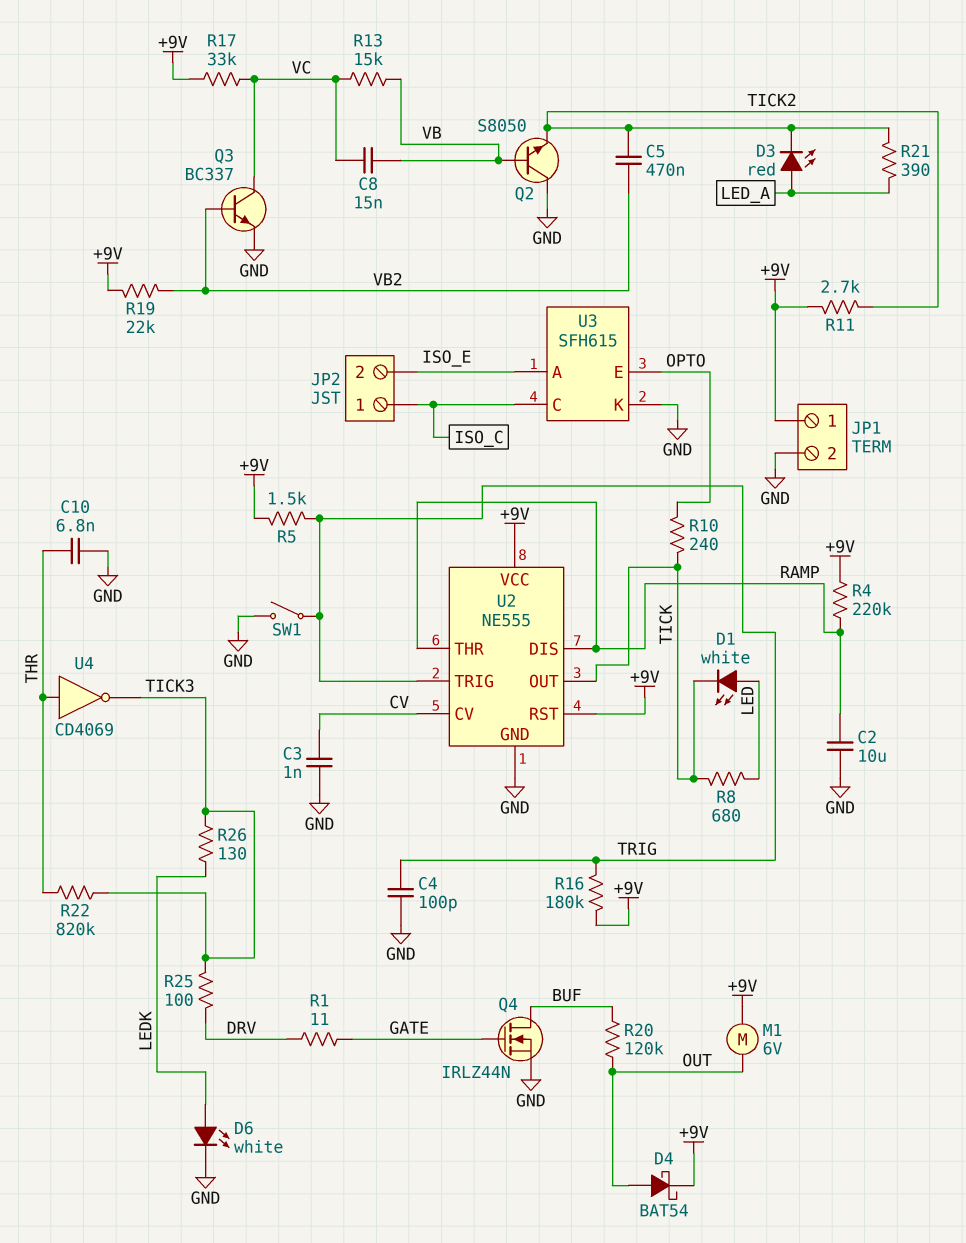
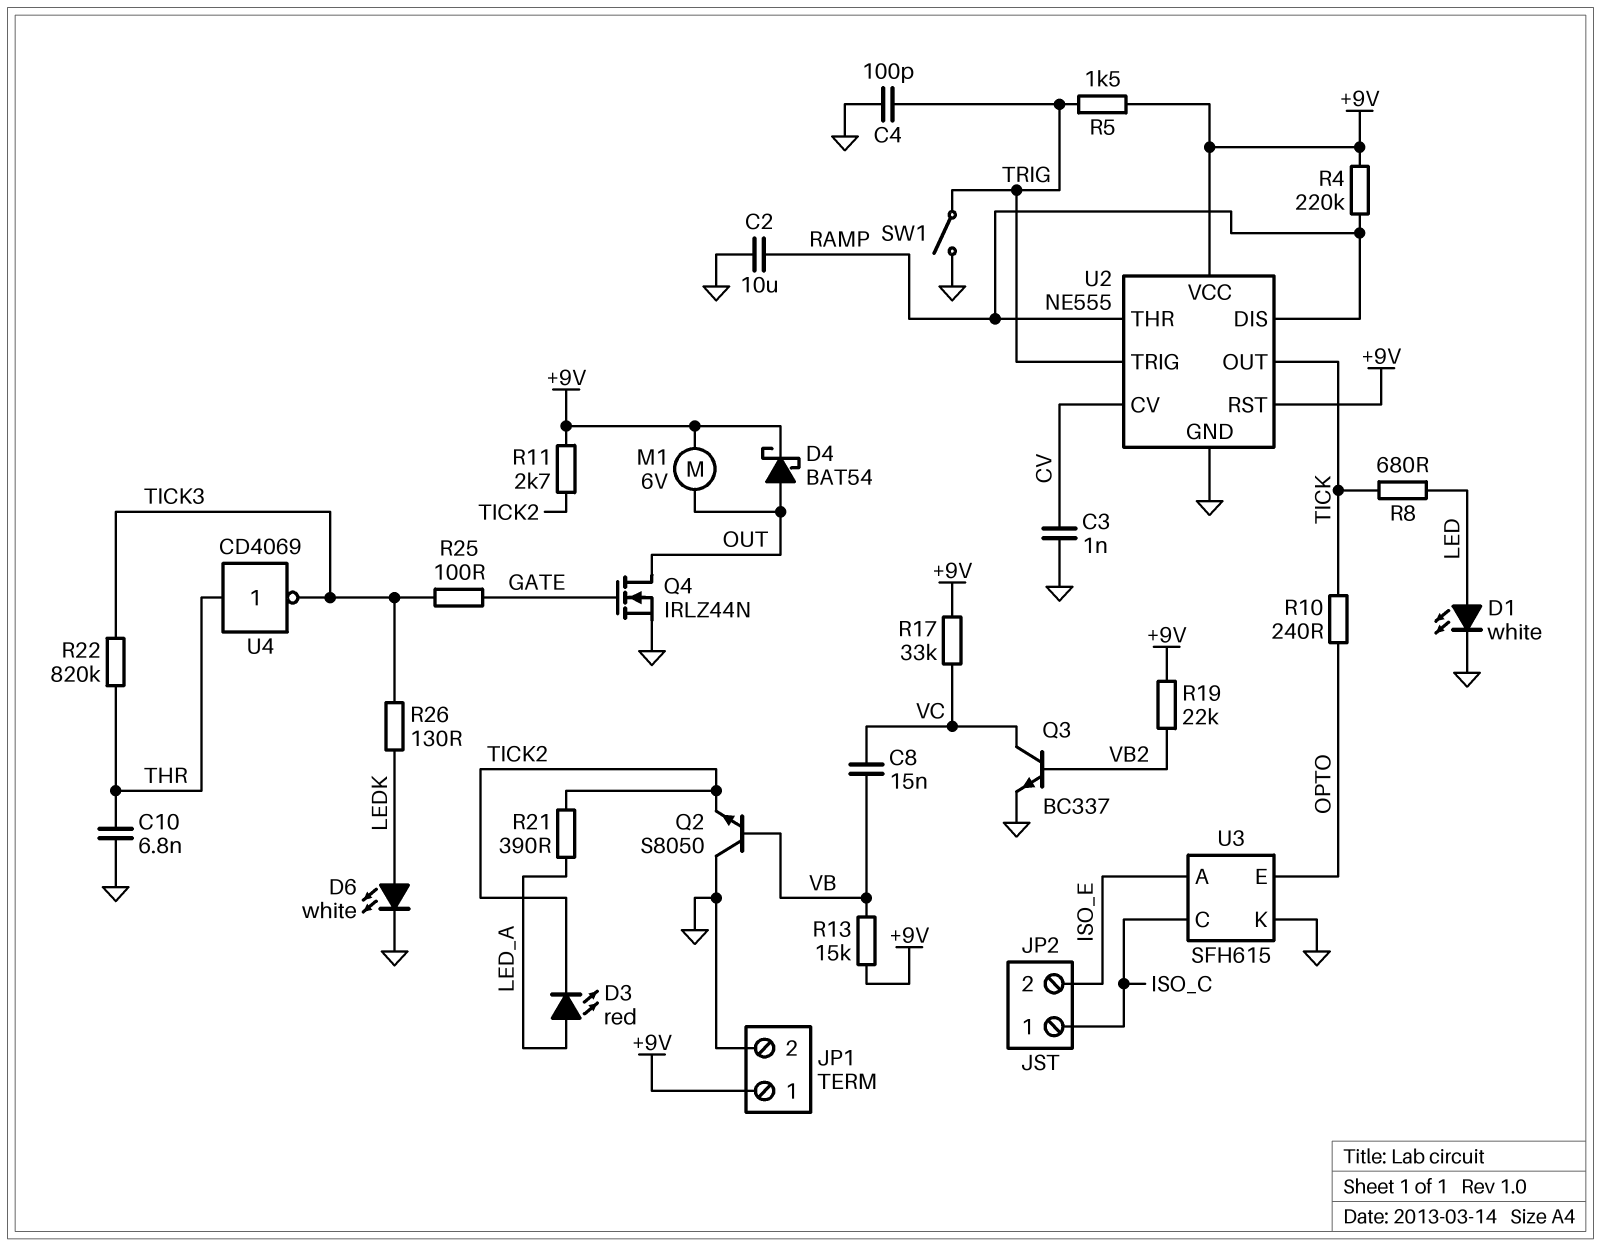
C5: 470nF (TICK2, VB2) -> none
D1: LED white (A LED, K TICK) -> LED white (A LED, K GND)
Q4: NMOS IRLZ44N (G GATE, D BUF, S GND) -> NMOS IRLZ44N (G GATE, D OUT, S GND)
R1: 11 (DRV, GATE) -> none
R13: 15k (VB, VC) -> 15k (+9V, VB)
R16: 180k (+9V, TRIG) -> none
R20: 120k (BUF, OUT) -> none
R25: 100 (DRV, TICK3) -> 100 (GATE, TICK3)

